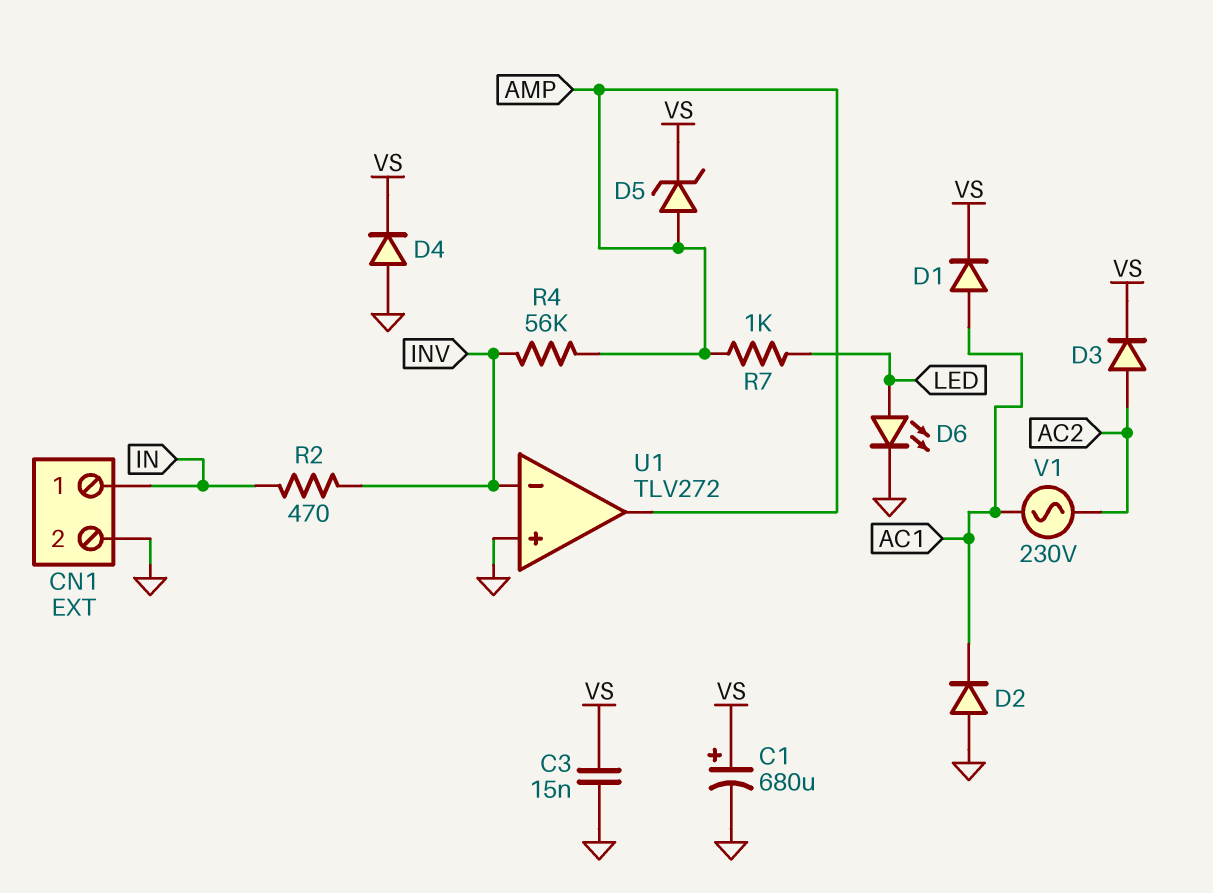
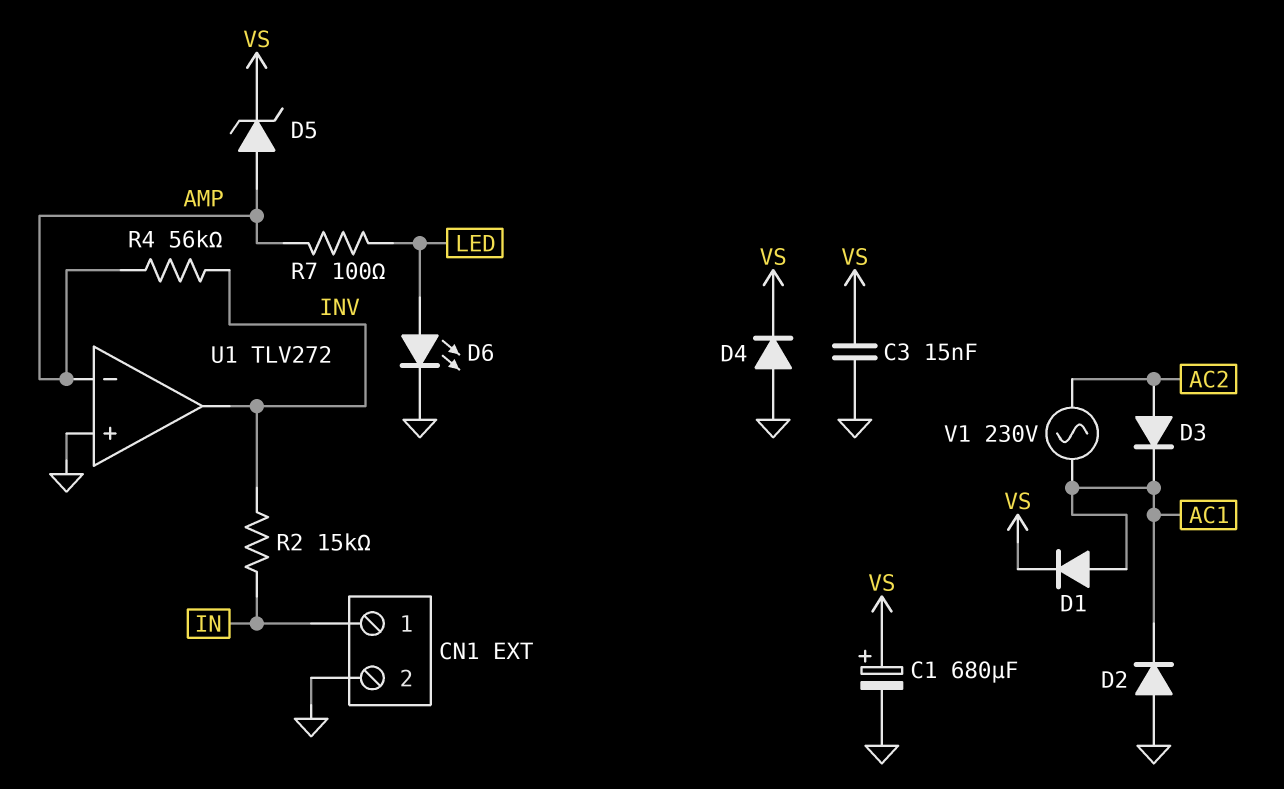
D3: diode (A AC2, K VS) -> diode (A AC2, K AC1)
R2: 470 (IN, INV) -> 15k (IN, INV)
R7: 1k (AMP, LED) -> 100 (AMP, LED)
U1 pin in-: INV -> AMP
U1 pin out: AMP -> INV

